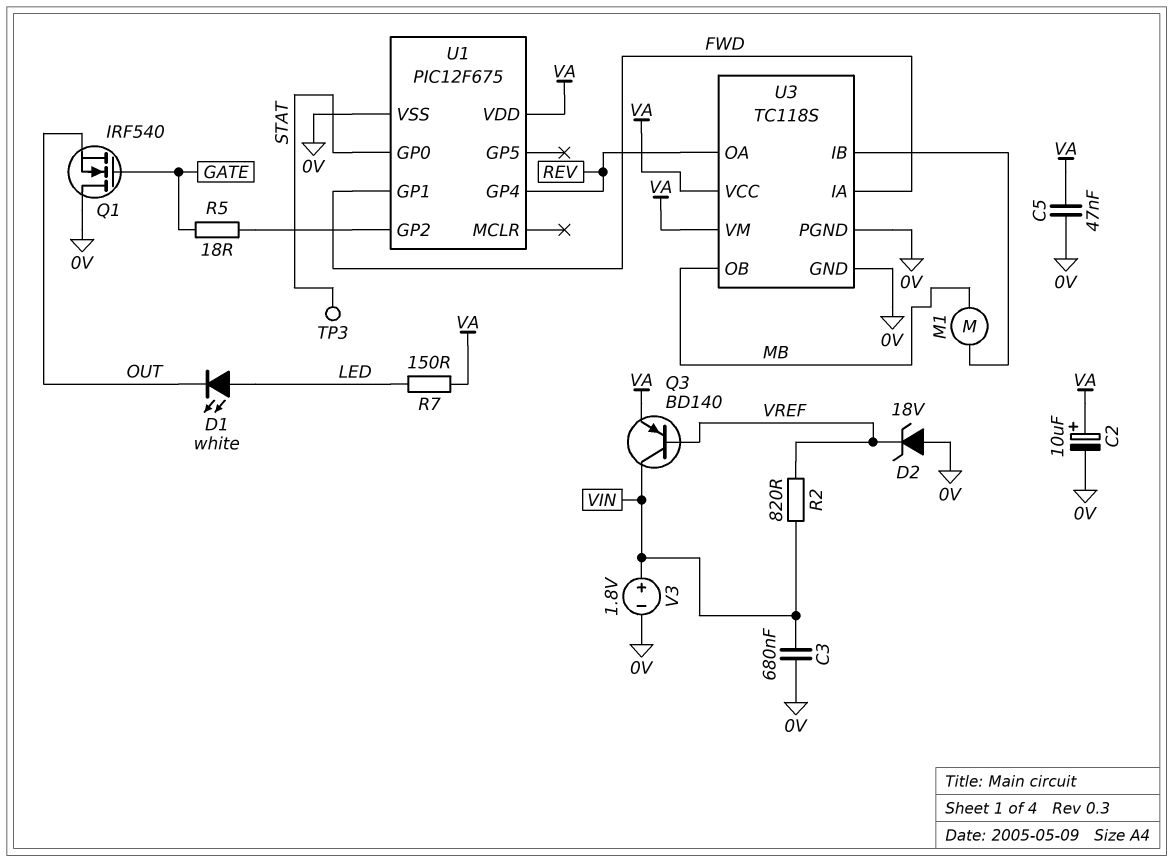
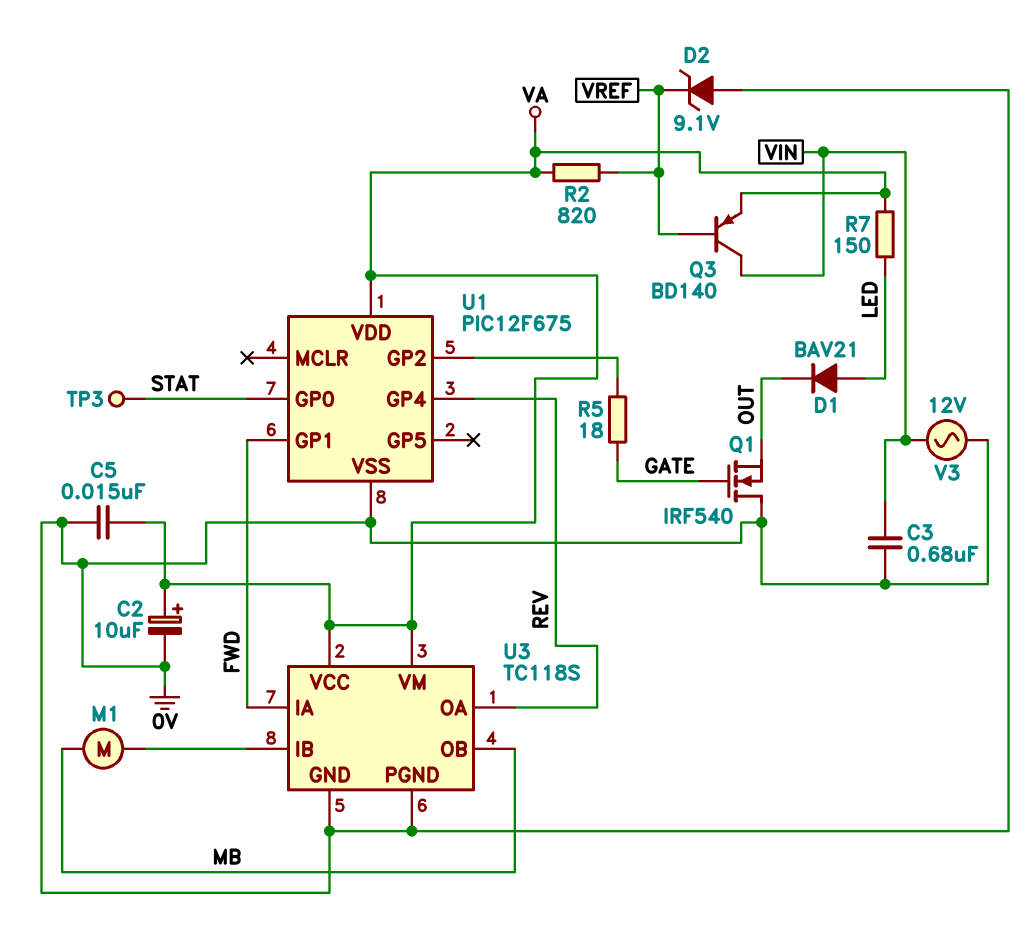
C5: 47nF (0V, VA) -> 15nF (0V, VA)
D1: LED white (A LED, K OUT) -> diode BAV21 (A LED, K OUT)
D2: zener 18V (A 0V, K VREF) -> zener 9.1V (A 0V, K VREF)
R2: 820 (VIN, VREF) -> 820 (VA, VREF)
V3: 1.8V (plus VIN, minus 0V) -> AC 12V (0V, VIN)

